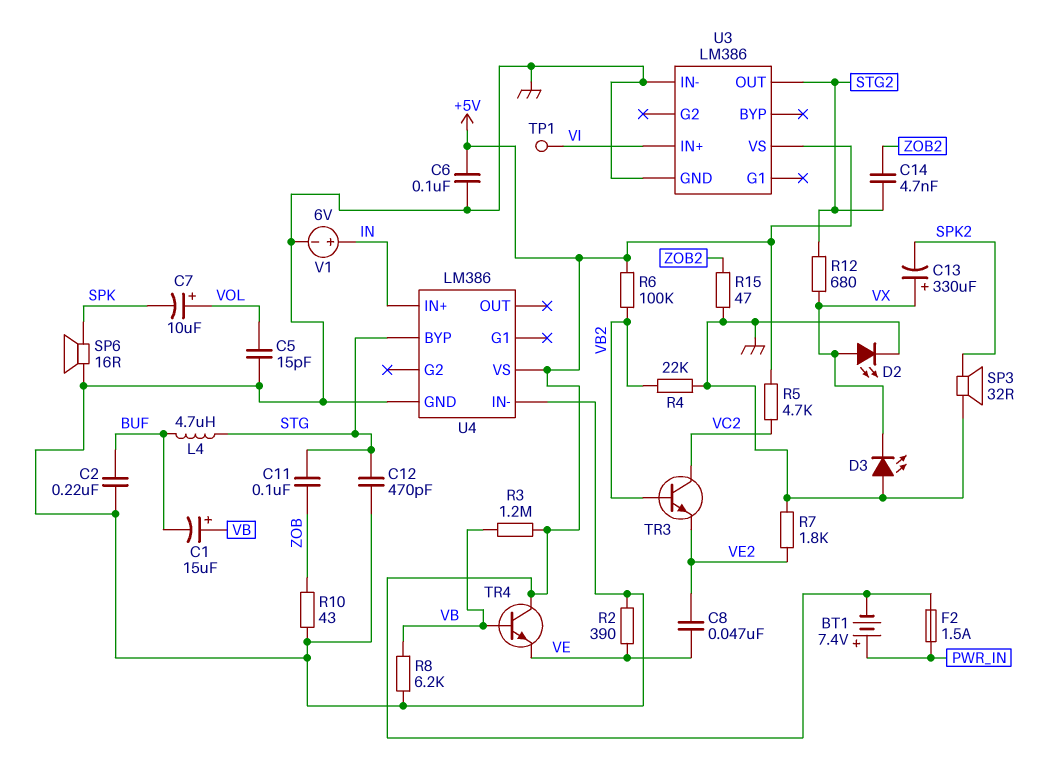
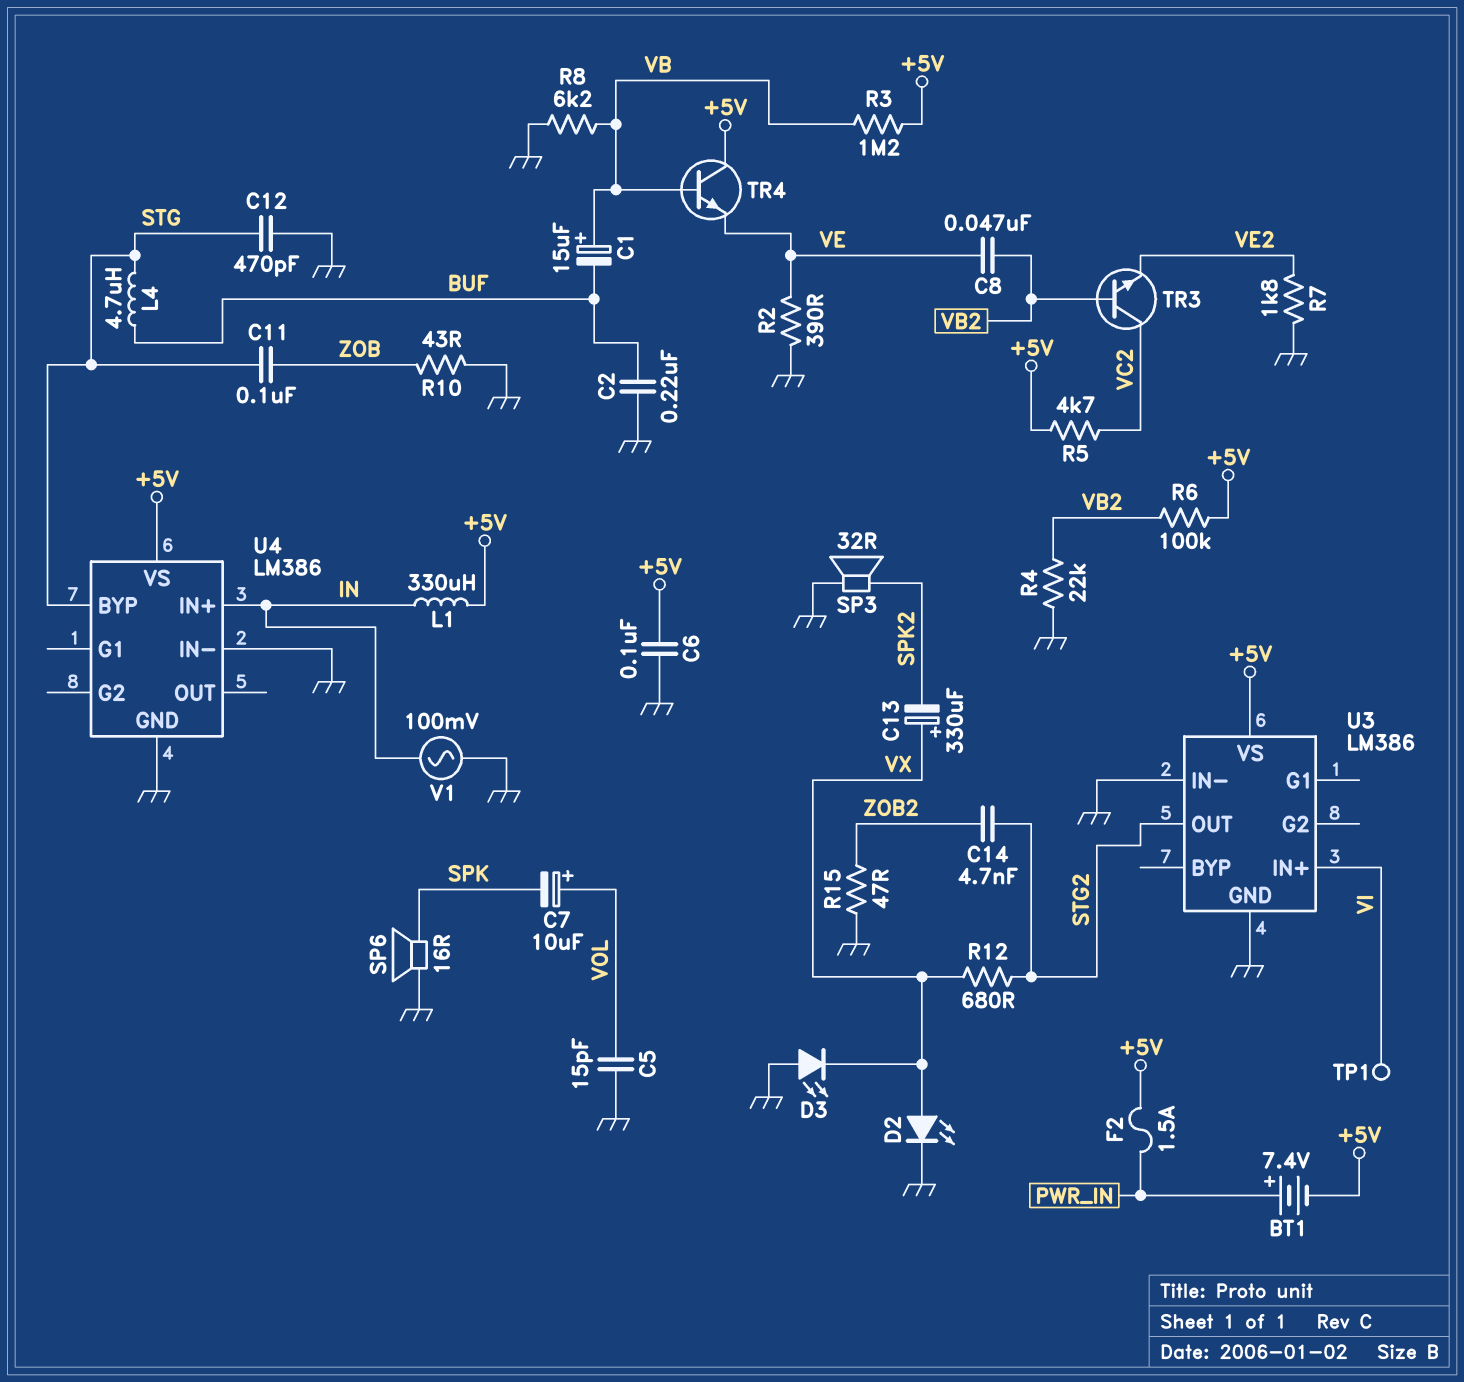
C8: 47nF (VE, VE2) -> 47nF (VB2, VE)
L1: none -> 330uH (+5V, IN)
V1: 6V (plus IN, minus GND) -> AC 100mV (GND, IN)

